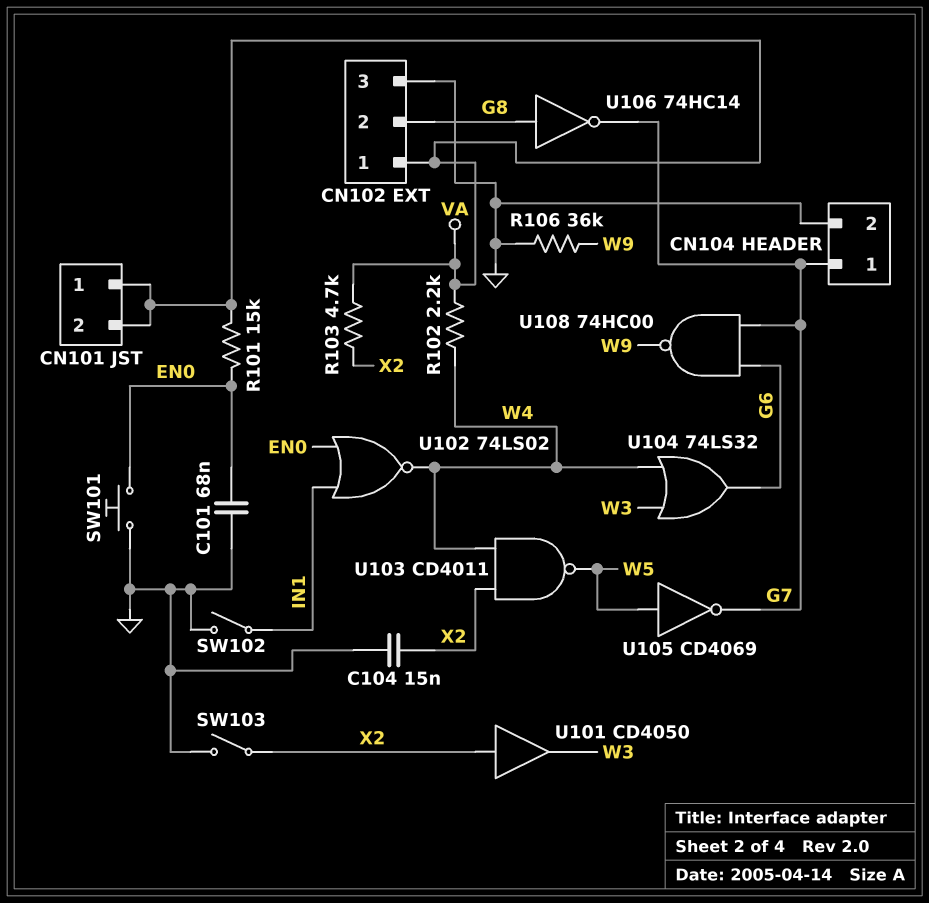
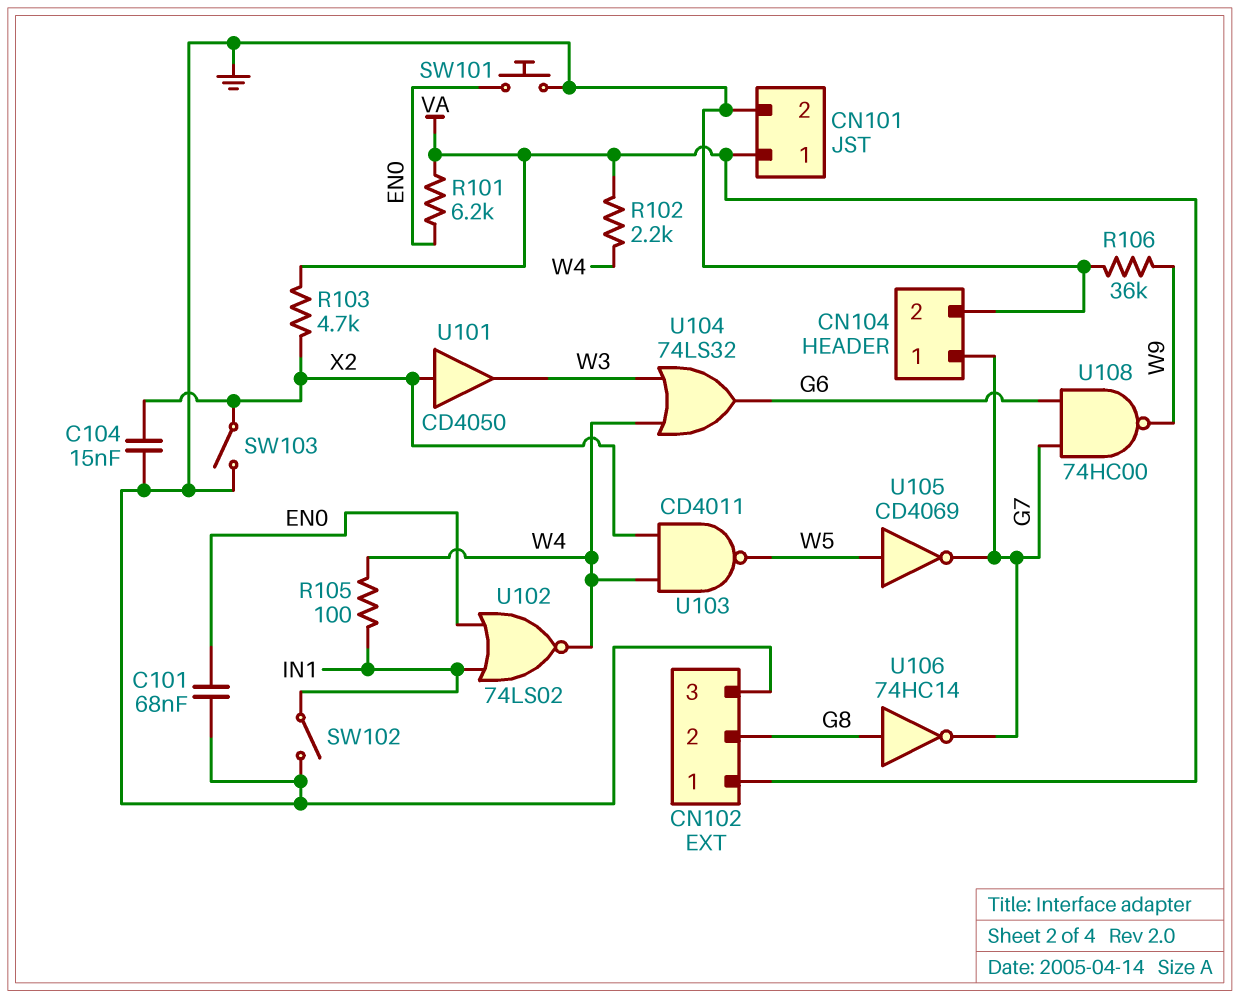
CN101 pin 2: VA -> GND
R101: 15k (EN0, VA) -> 6.2k (EN0, VA)
R105: none -> 100 (IN1, W4)

